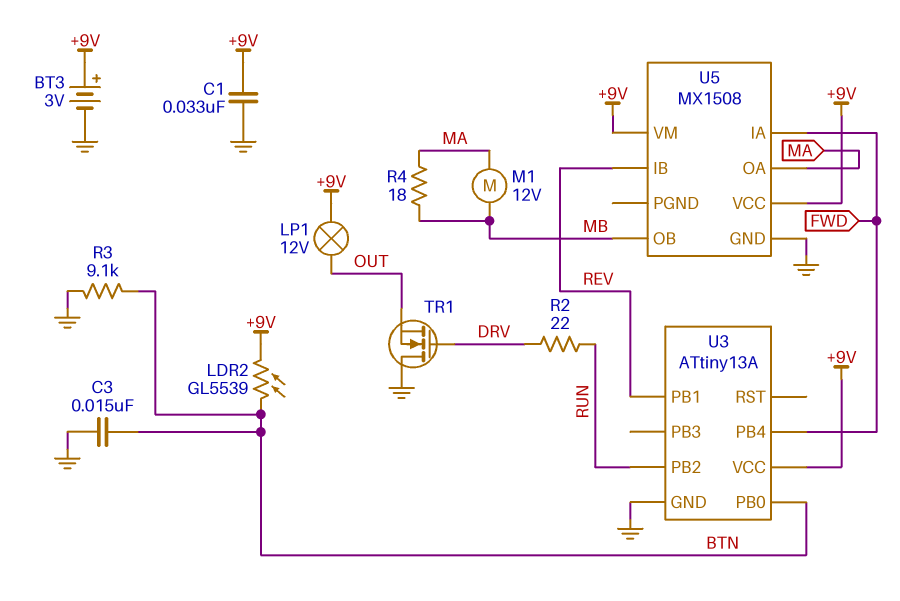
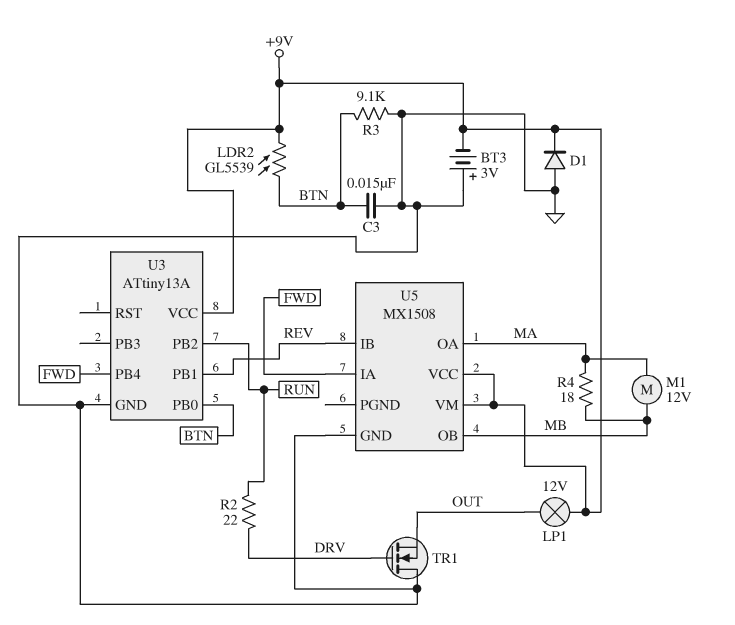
BT3: 3V (plus +9V, minus GND) -> 3V (plus GND, minus +9V)
C1: 33nF (+9V, GND) -> none
D1: none -> diode (A GND, K +9V)

